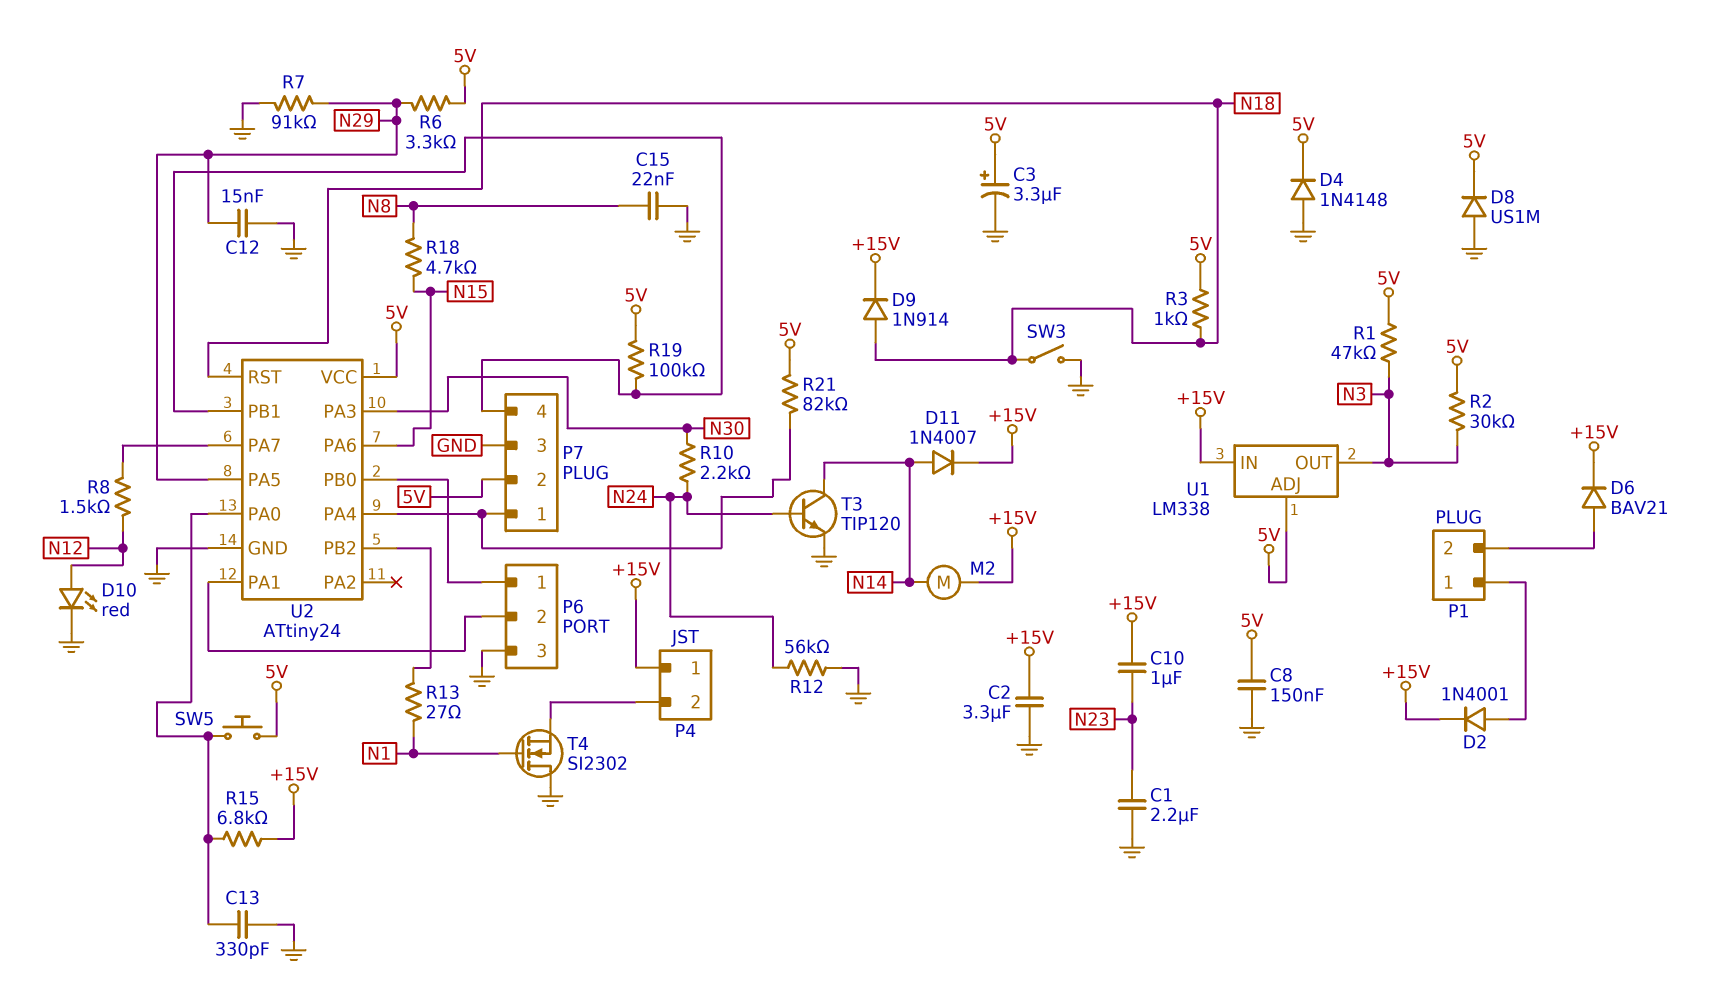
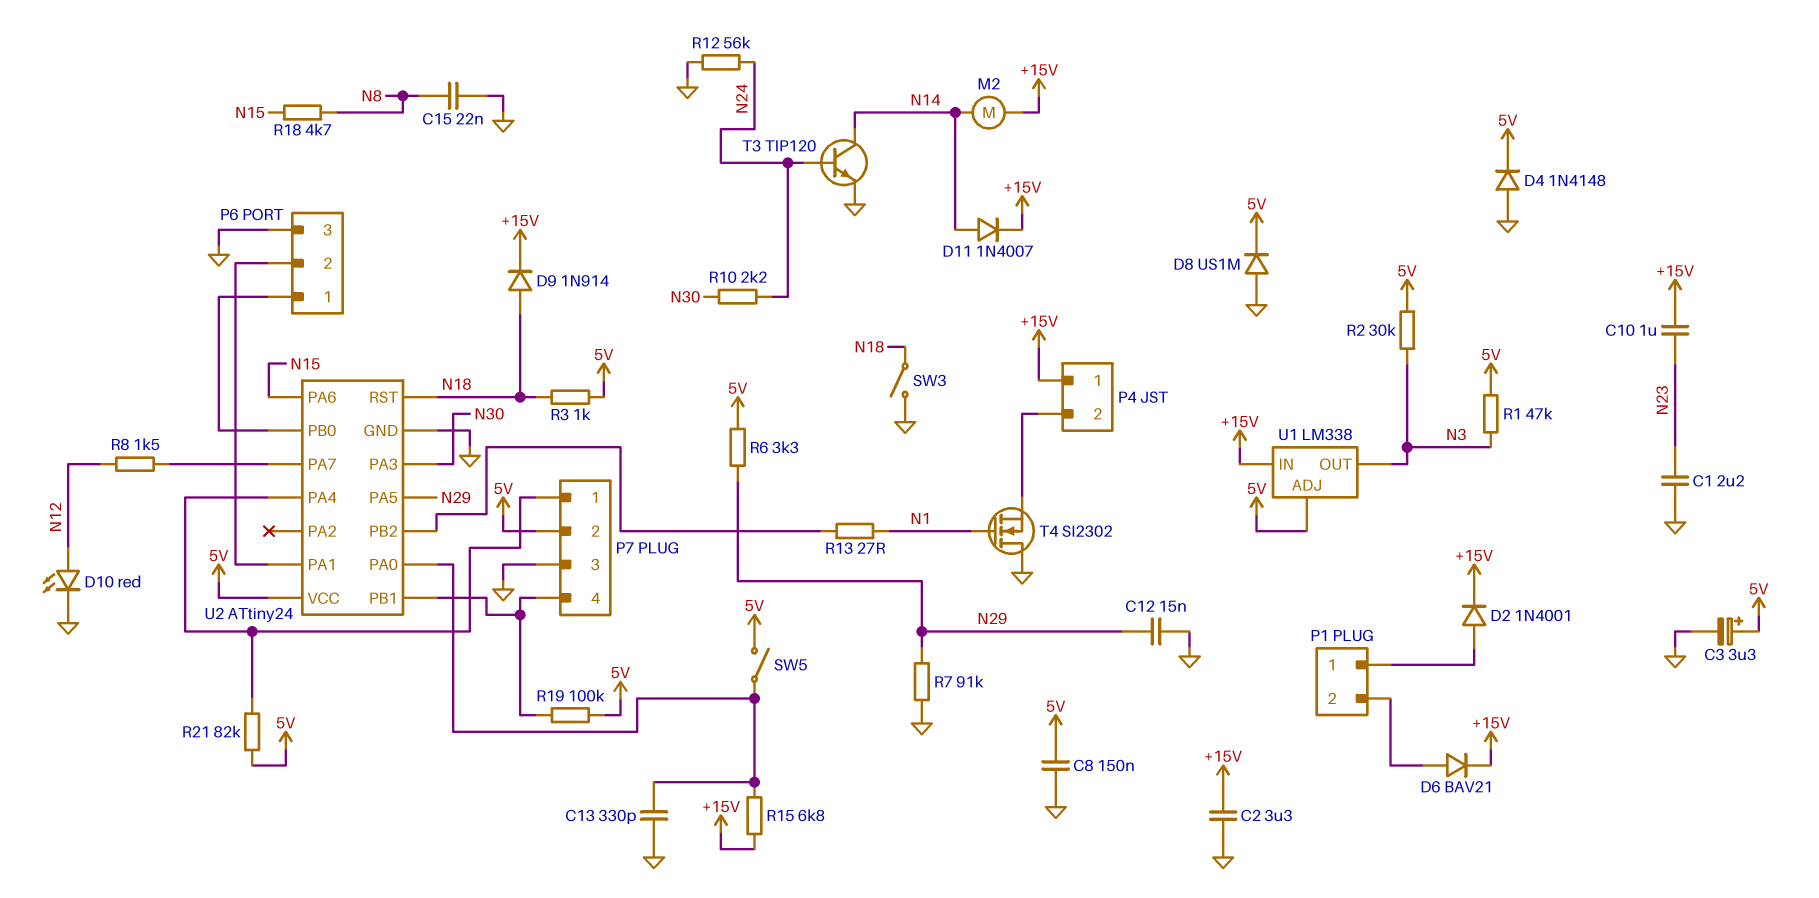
SW5: button (5V, U2/PA0) -> switch (5V, U2/PA0)

